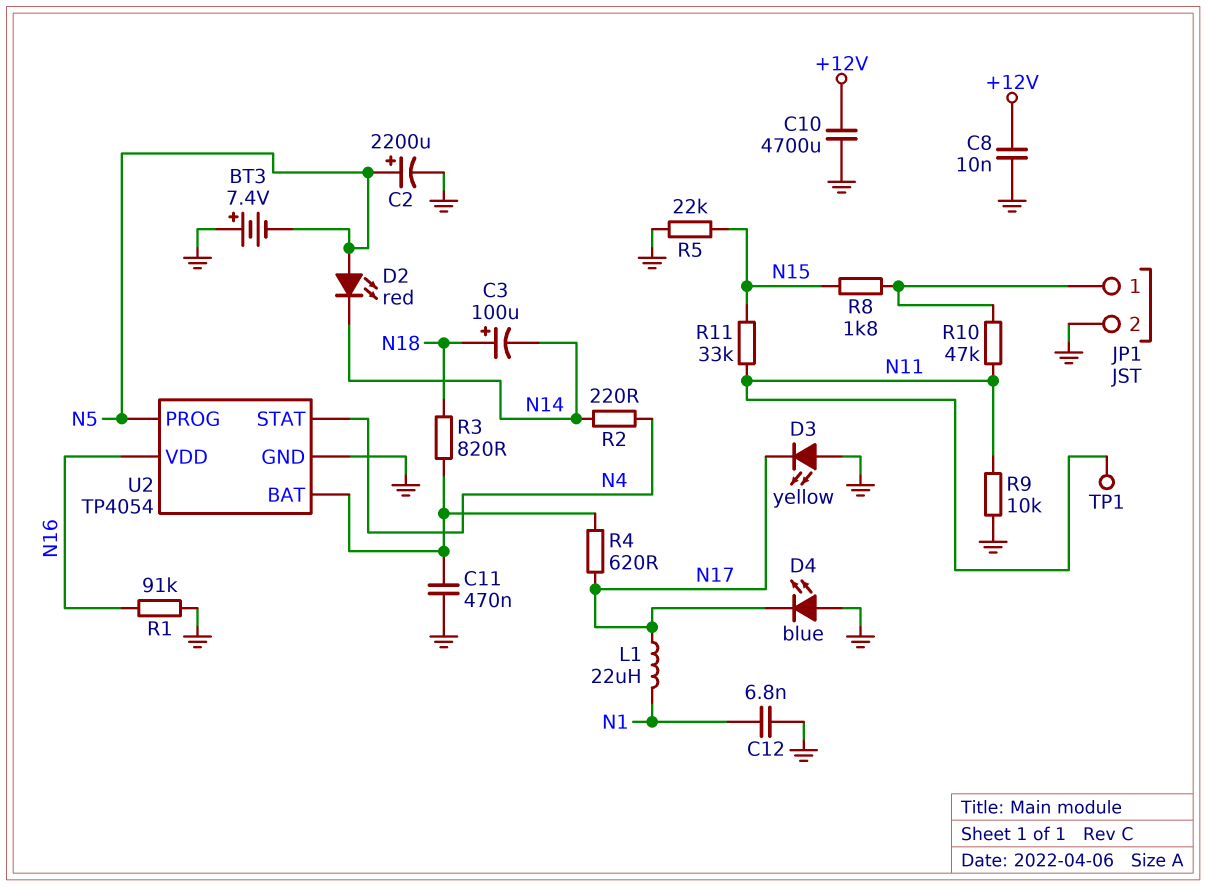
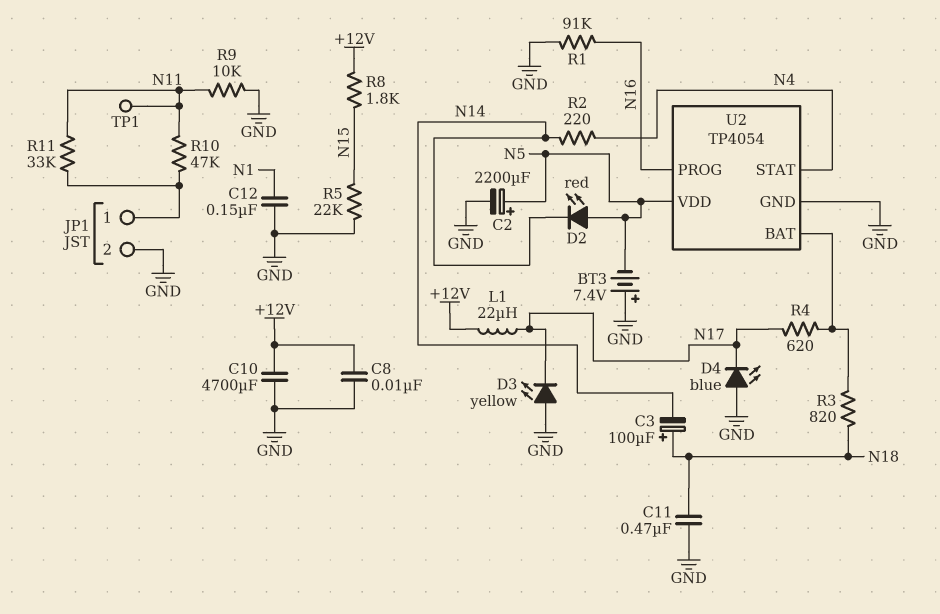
C11: 470nF (GND, U2/BAT) -> 470nF (GND, N18)
C12: 6.8nF (GND, N1) -> 150nF (GND, N1)
L1: 22uH (N1, N17) -> 22uH (+12V, N17)
R8: 1.8k (JP1/1, N15) -> 1.8k (+12V, N15)
R11: 33k (N11, N15) -> 33k (JP1/1, N11)
U2 pin PROG: N5 -> N16
U2 pin VDD: N16 -> N5

